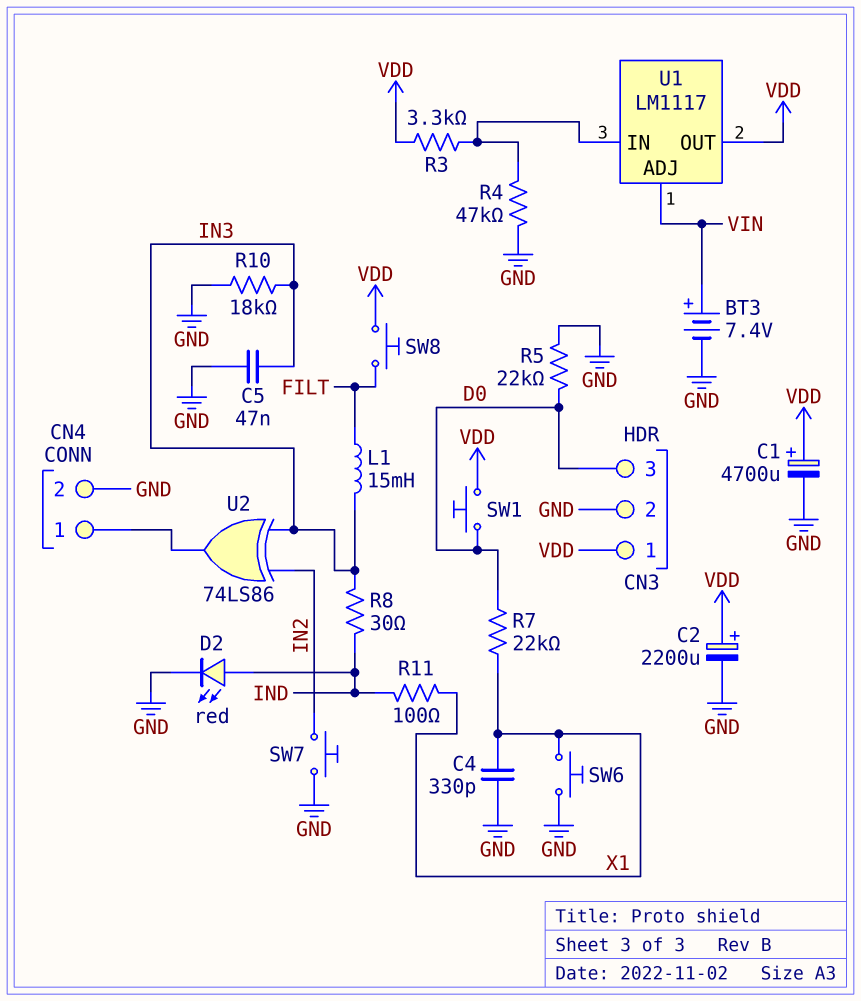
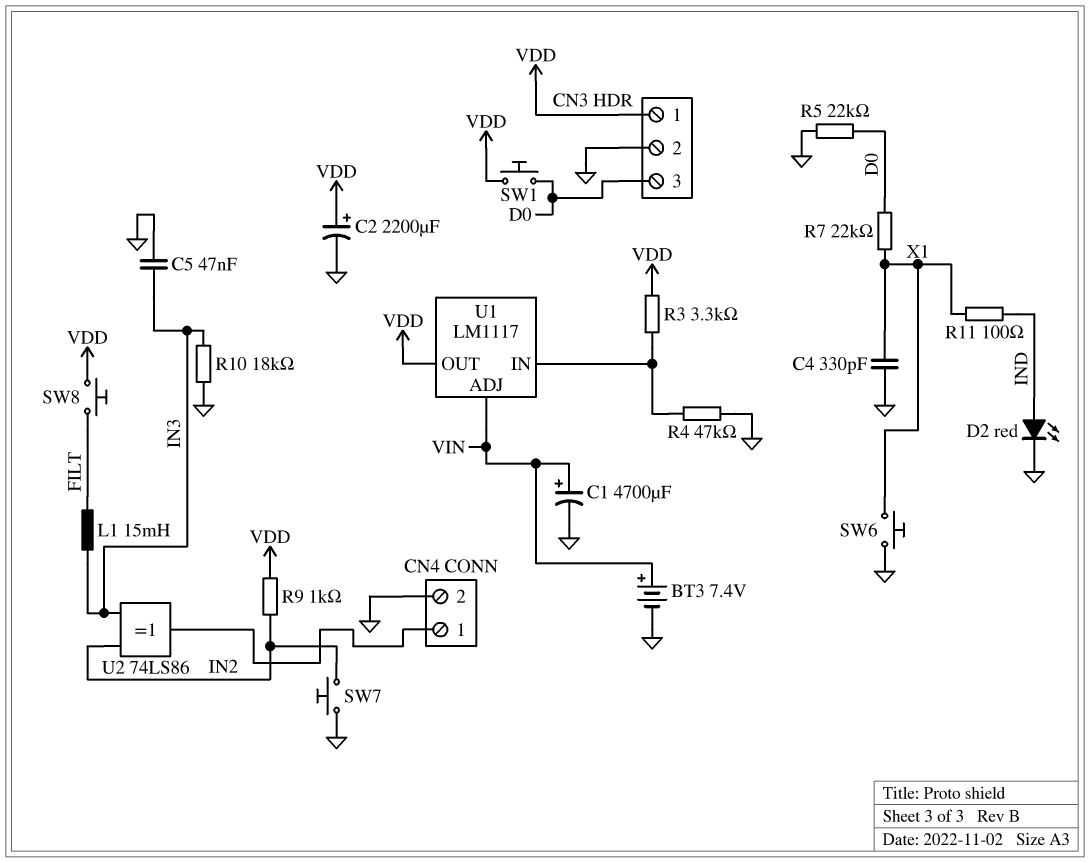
C1: 4700uF (plus VDD, minus GND) -> 4700uF (plus VIN, minus GND)
R8: 30 (IN3, IND) -> none
R9: none -> 1k (IN2, VDD)

